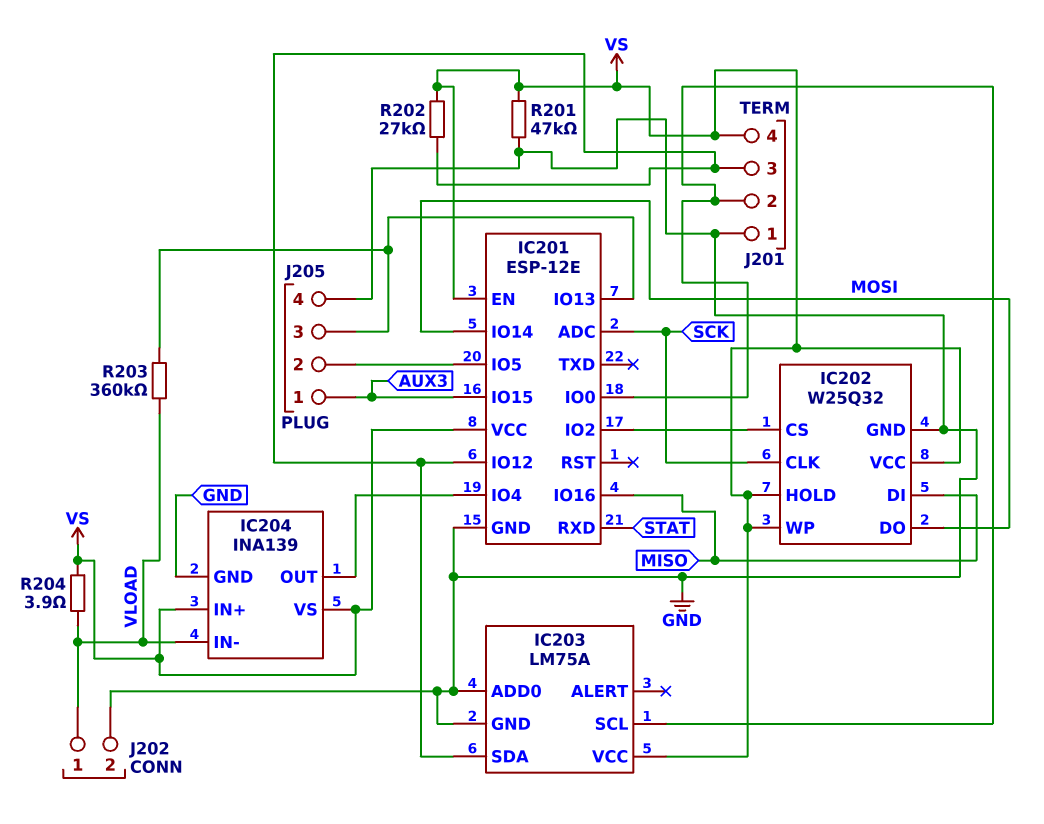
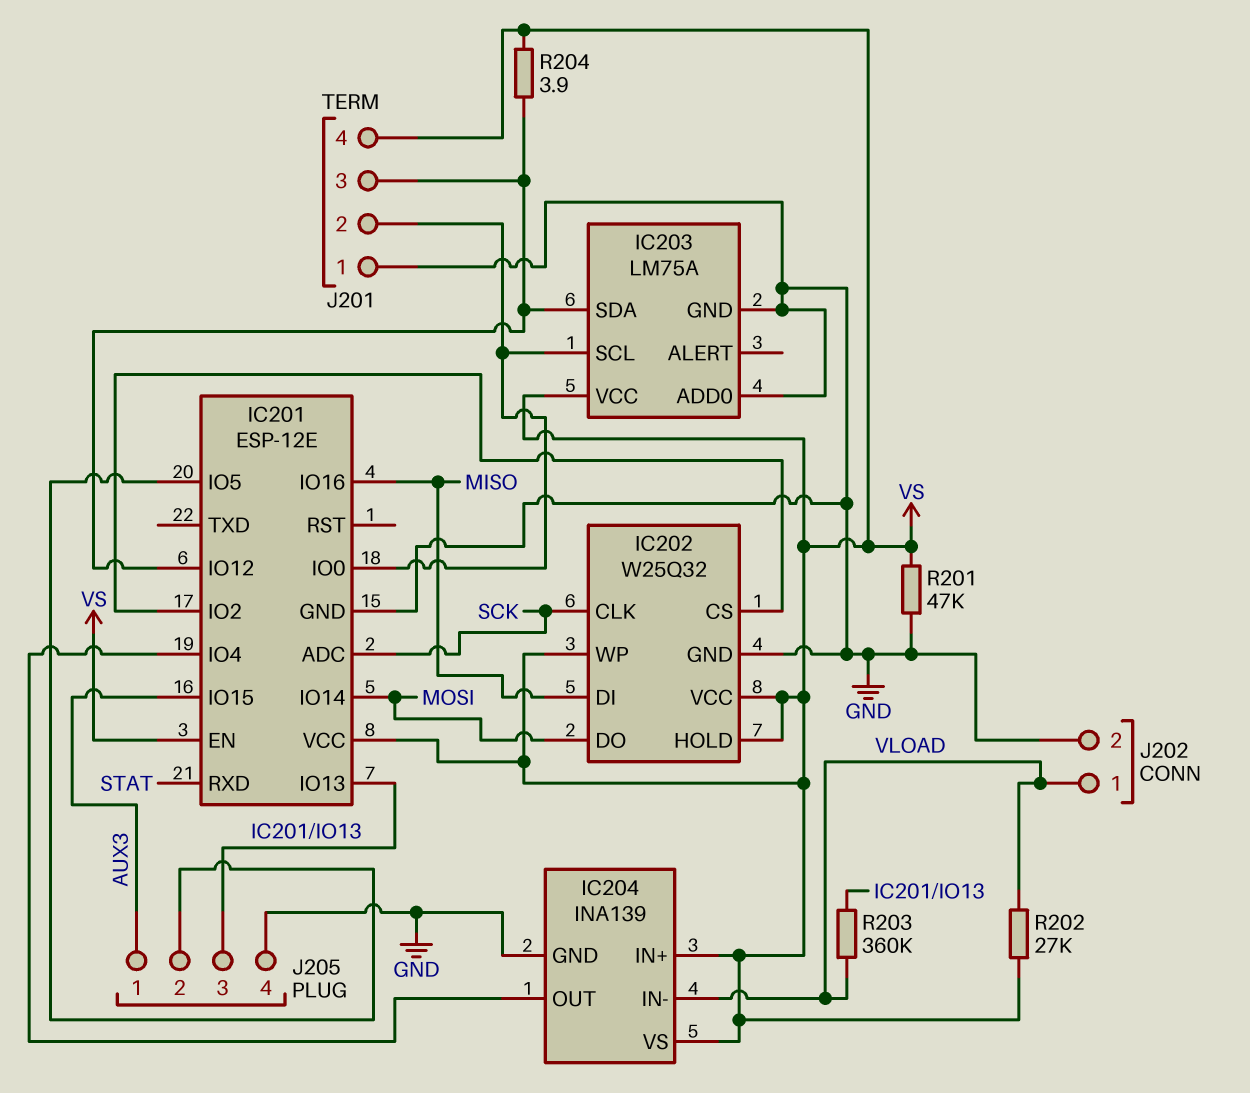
R202: 27k (IC201/IO12, VS) -> 27k (VLOAD, VS)
R204: 3.9 (VLOAD, VS) -> 3.9 (IC201/IO12, VS)

